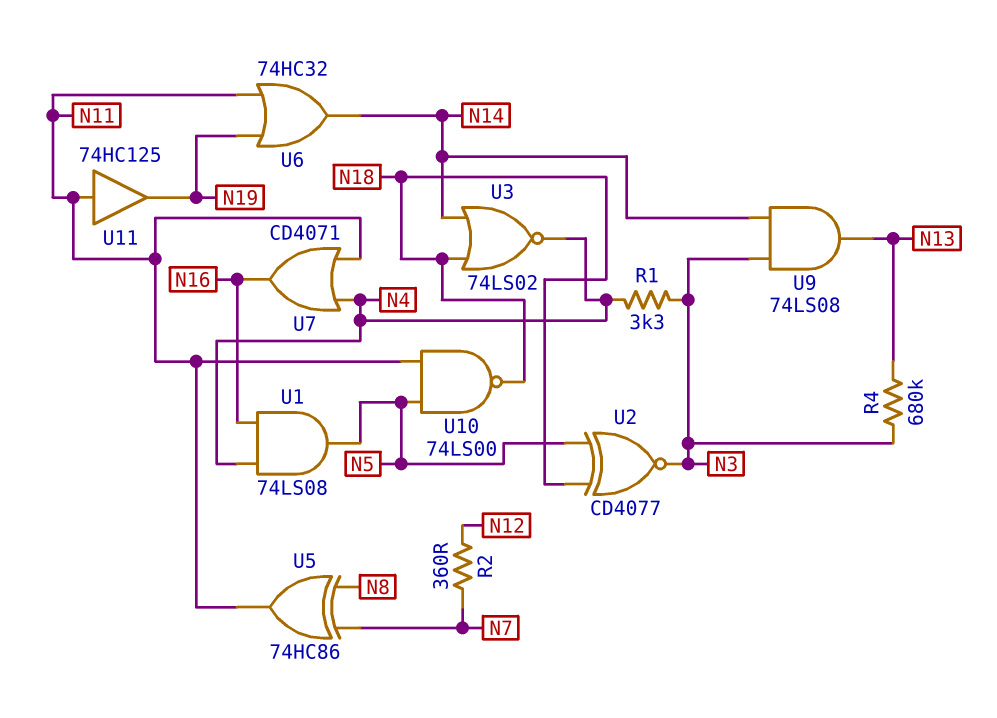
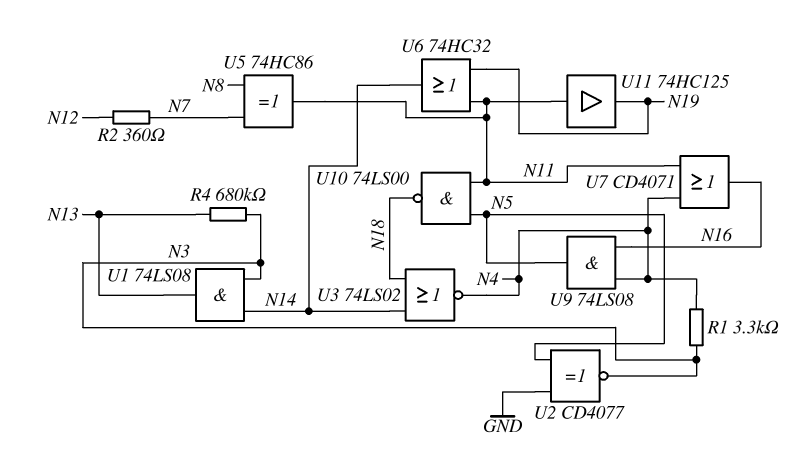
U1: AND 74LS08 (in N4, in N16, out N5) -> AND 74LS08 (in N3, in N14, out N13)
U2: XNOR CD4077 (in N5, in N18, out N3) -> XNOR CD4077 (in GND, in N5, out N3)
U9: AND 74LS08 (in N3, in N14, out N13) -> AND 74LS08 (in N4, in N16, out N5)

